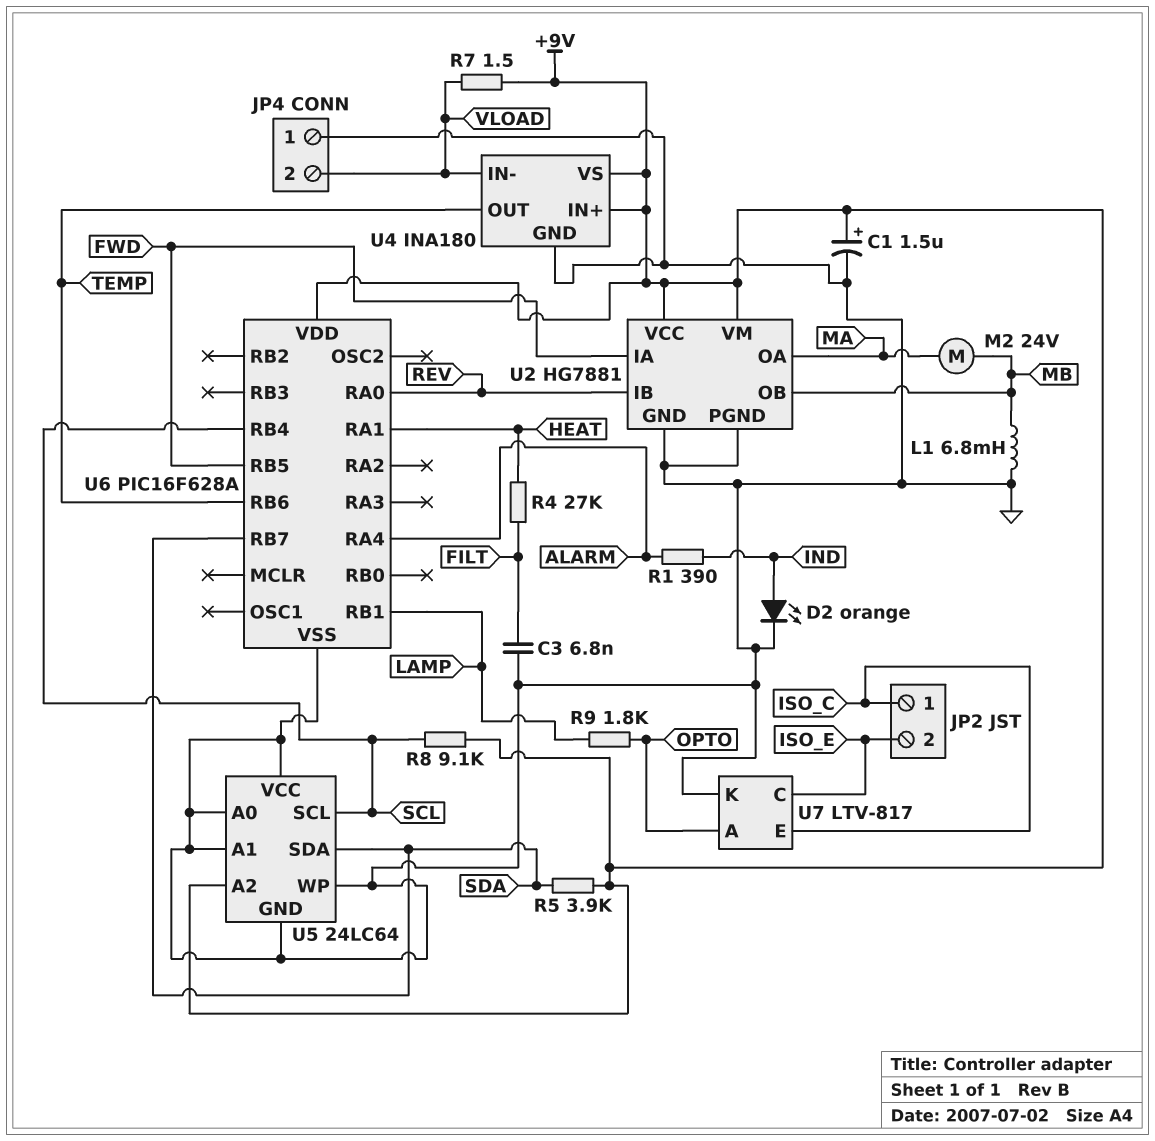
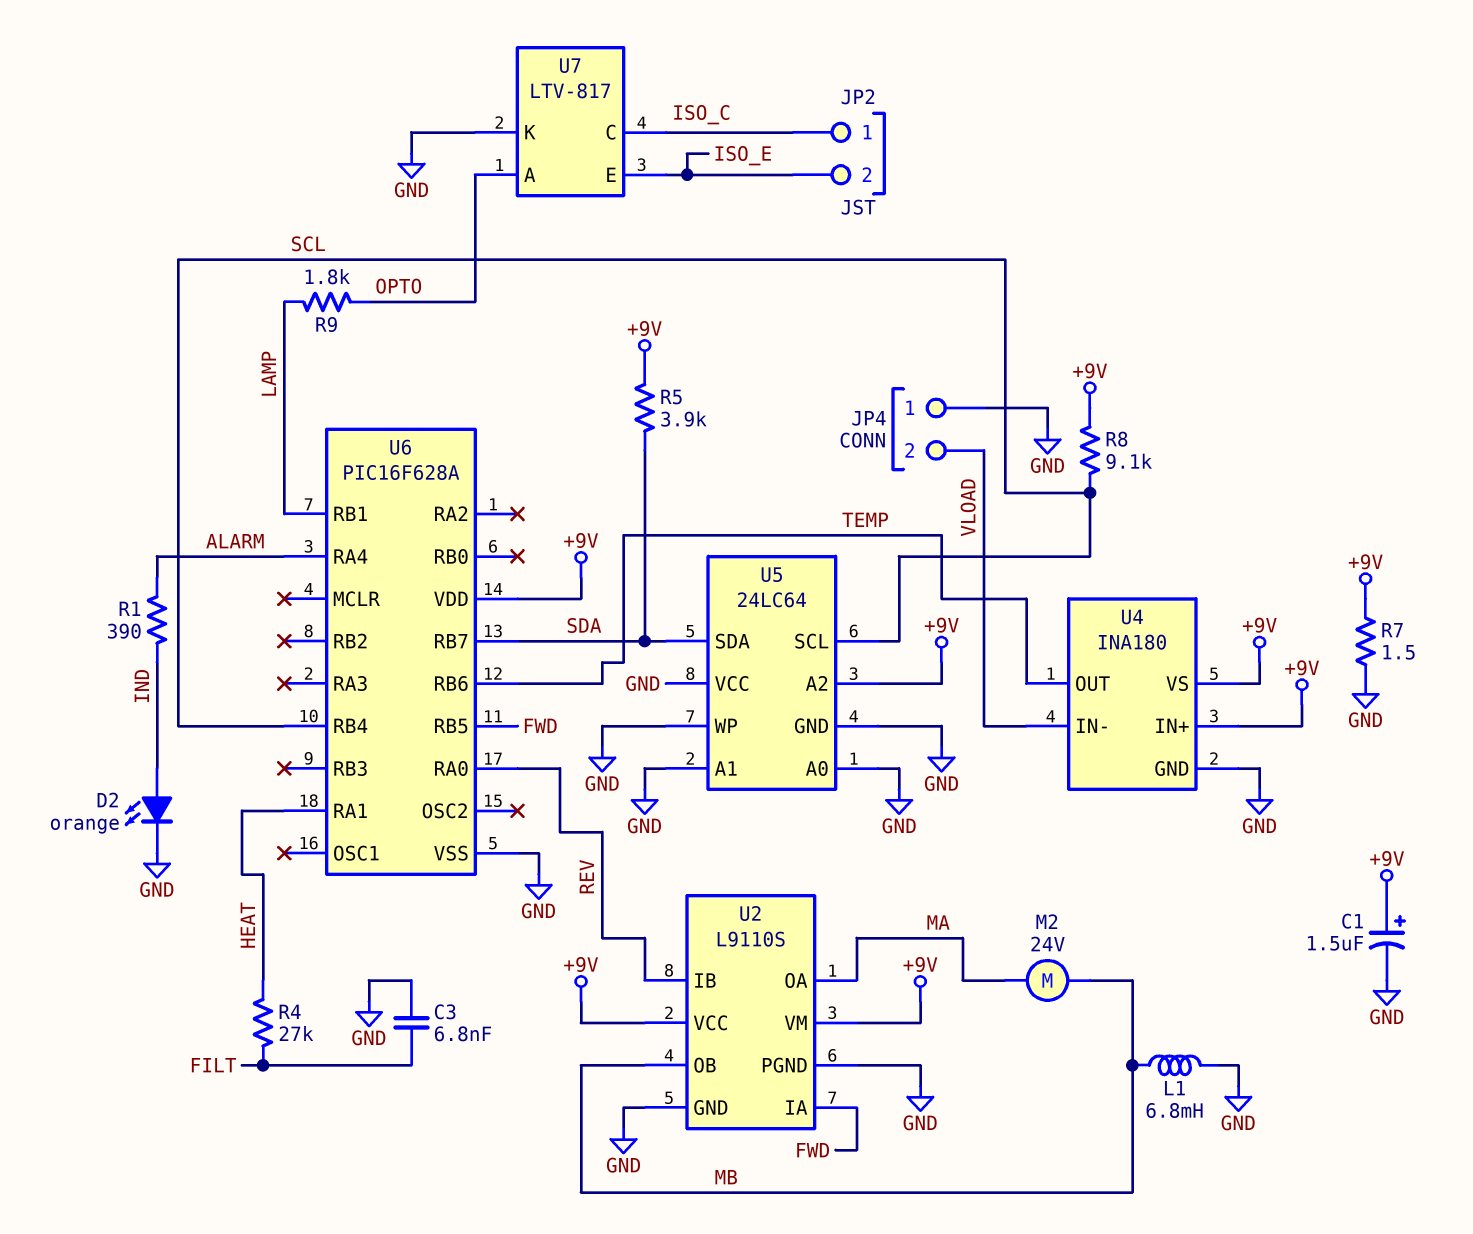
R7: 1.5 (+9V, VLOAD) -> 1.5 (+9V, GND)
U2: HG7881 -> L9110S
U7 pin C: ISO_E -> ISO_C
U7 pin E: ISO_C -> ISO_E

